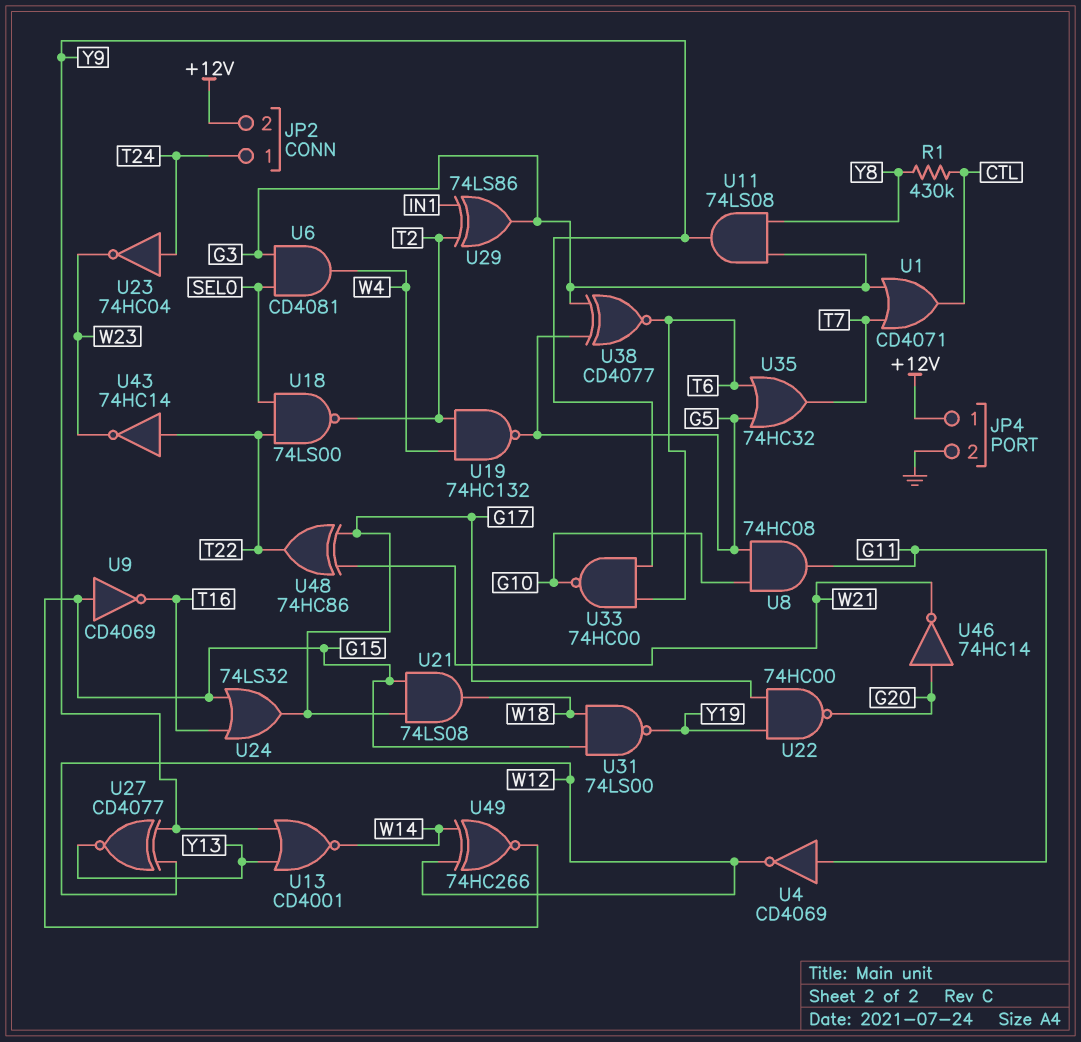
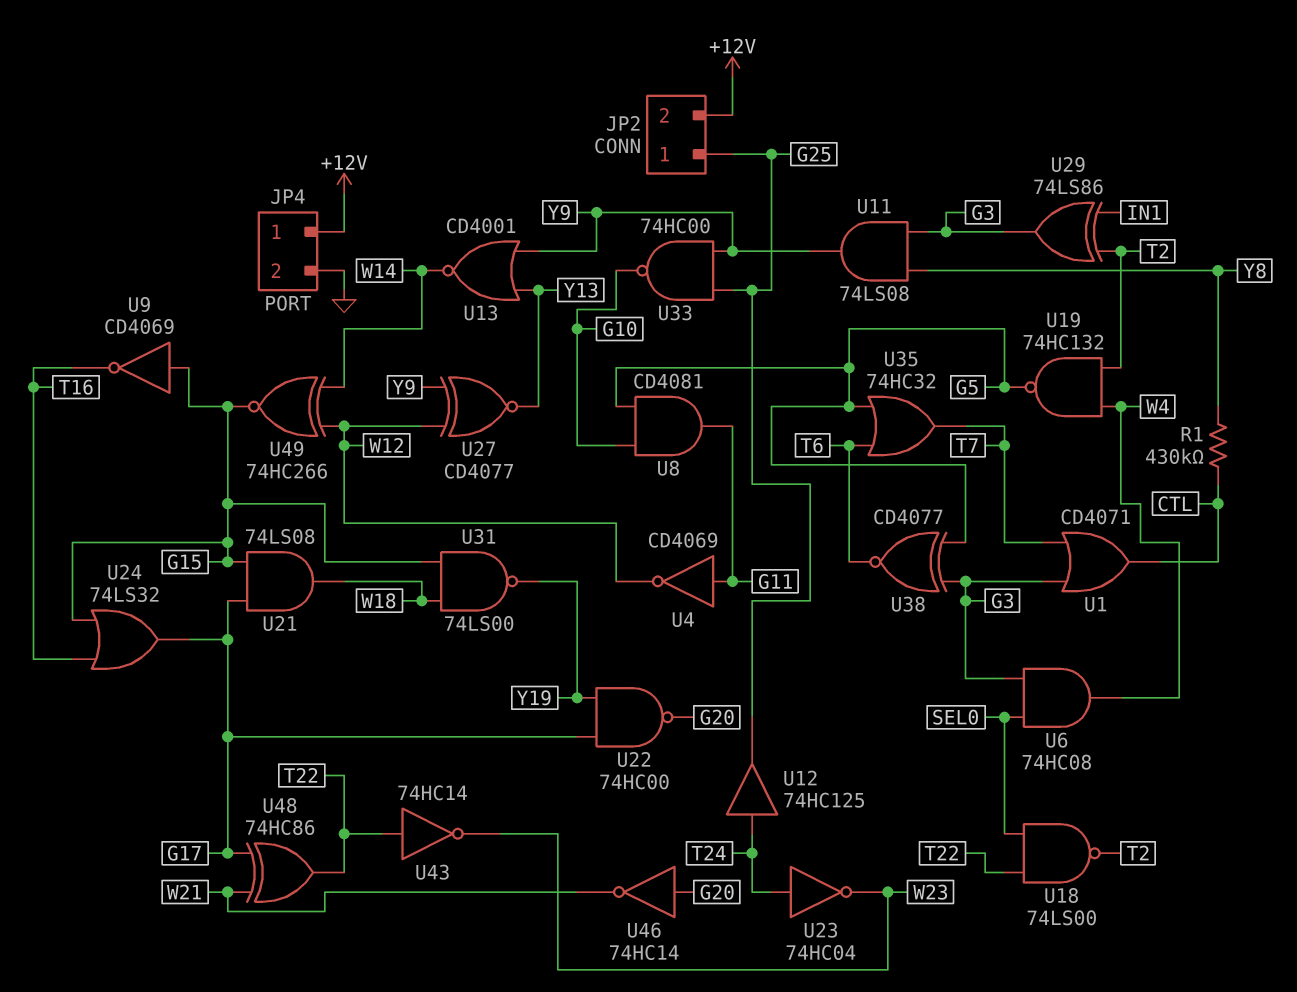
JP2 pin 1: T24 -> G25
U6: AND CD4081 (in G3, in SEL0, out W4) -> AND 74HC08 (in G3, in SEL0, out W4)
U8: AND 74HC08 (in G5, in G10, out G11) -> AND CD4081 (in G5, in G10, out G11)
U12: none -> buffer 74HC125 (in T24, out G25)
U33: NAND 74HC00 (in T6, in Y9, out G10) -> NAND 74HC00 (in G25, in Y9, out G10)

